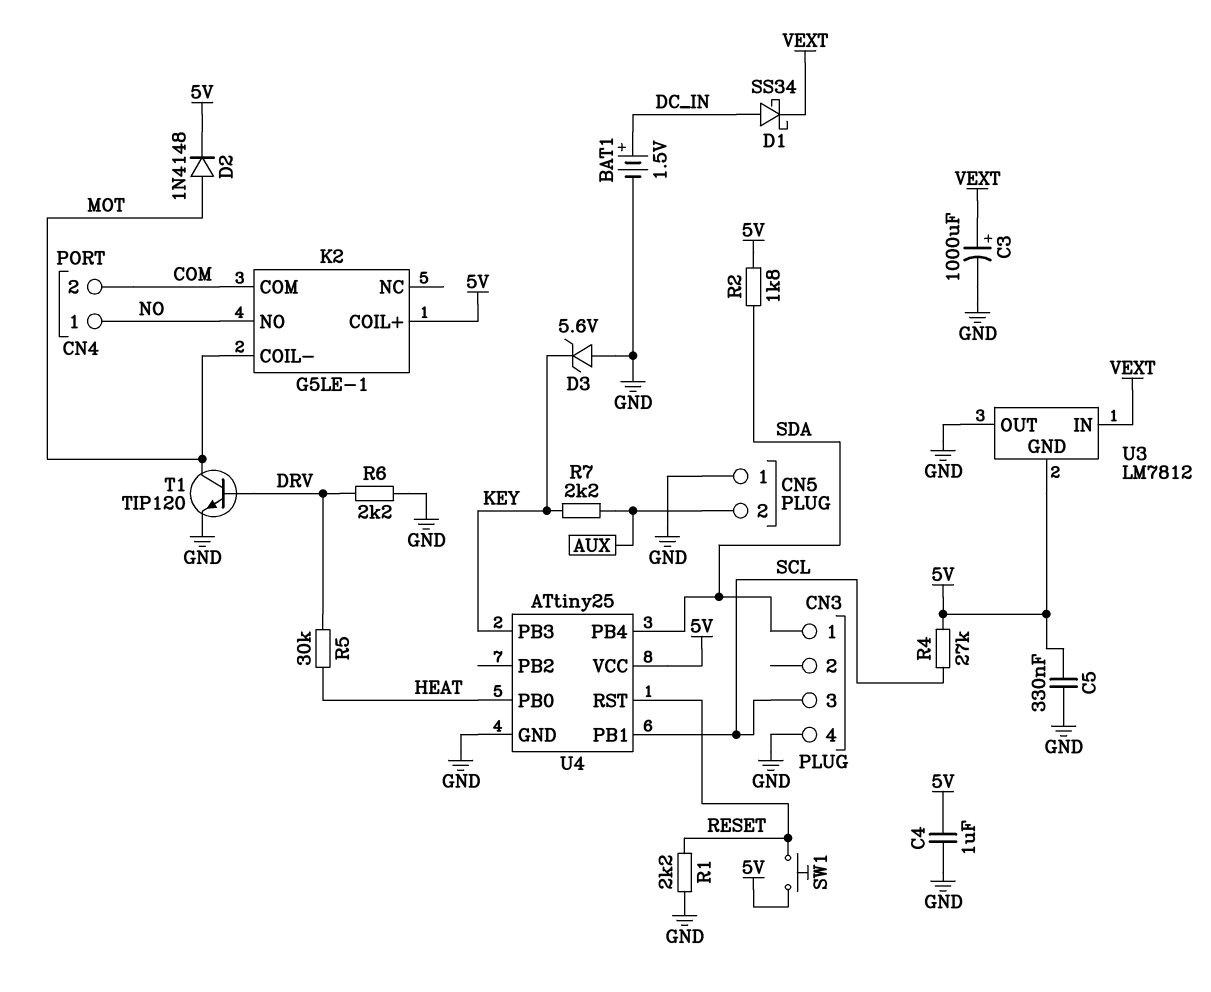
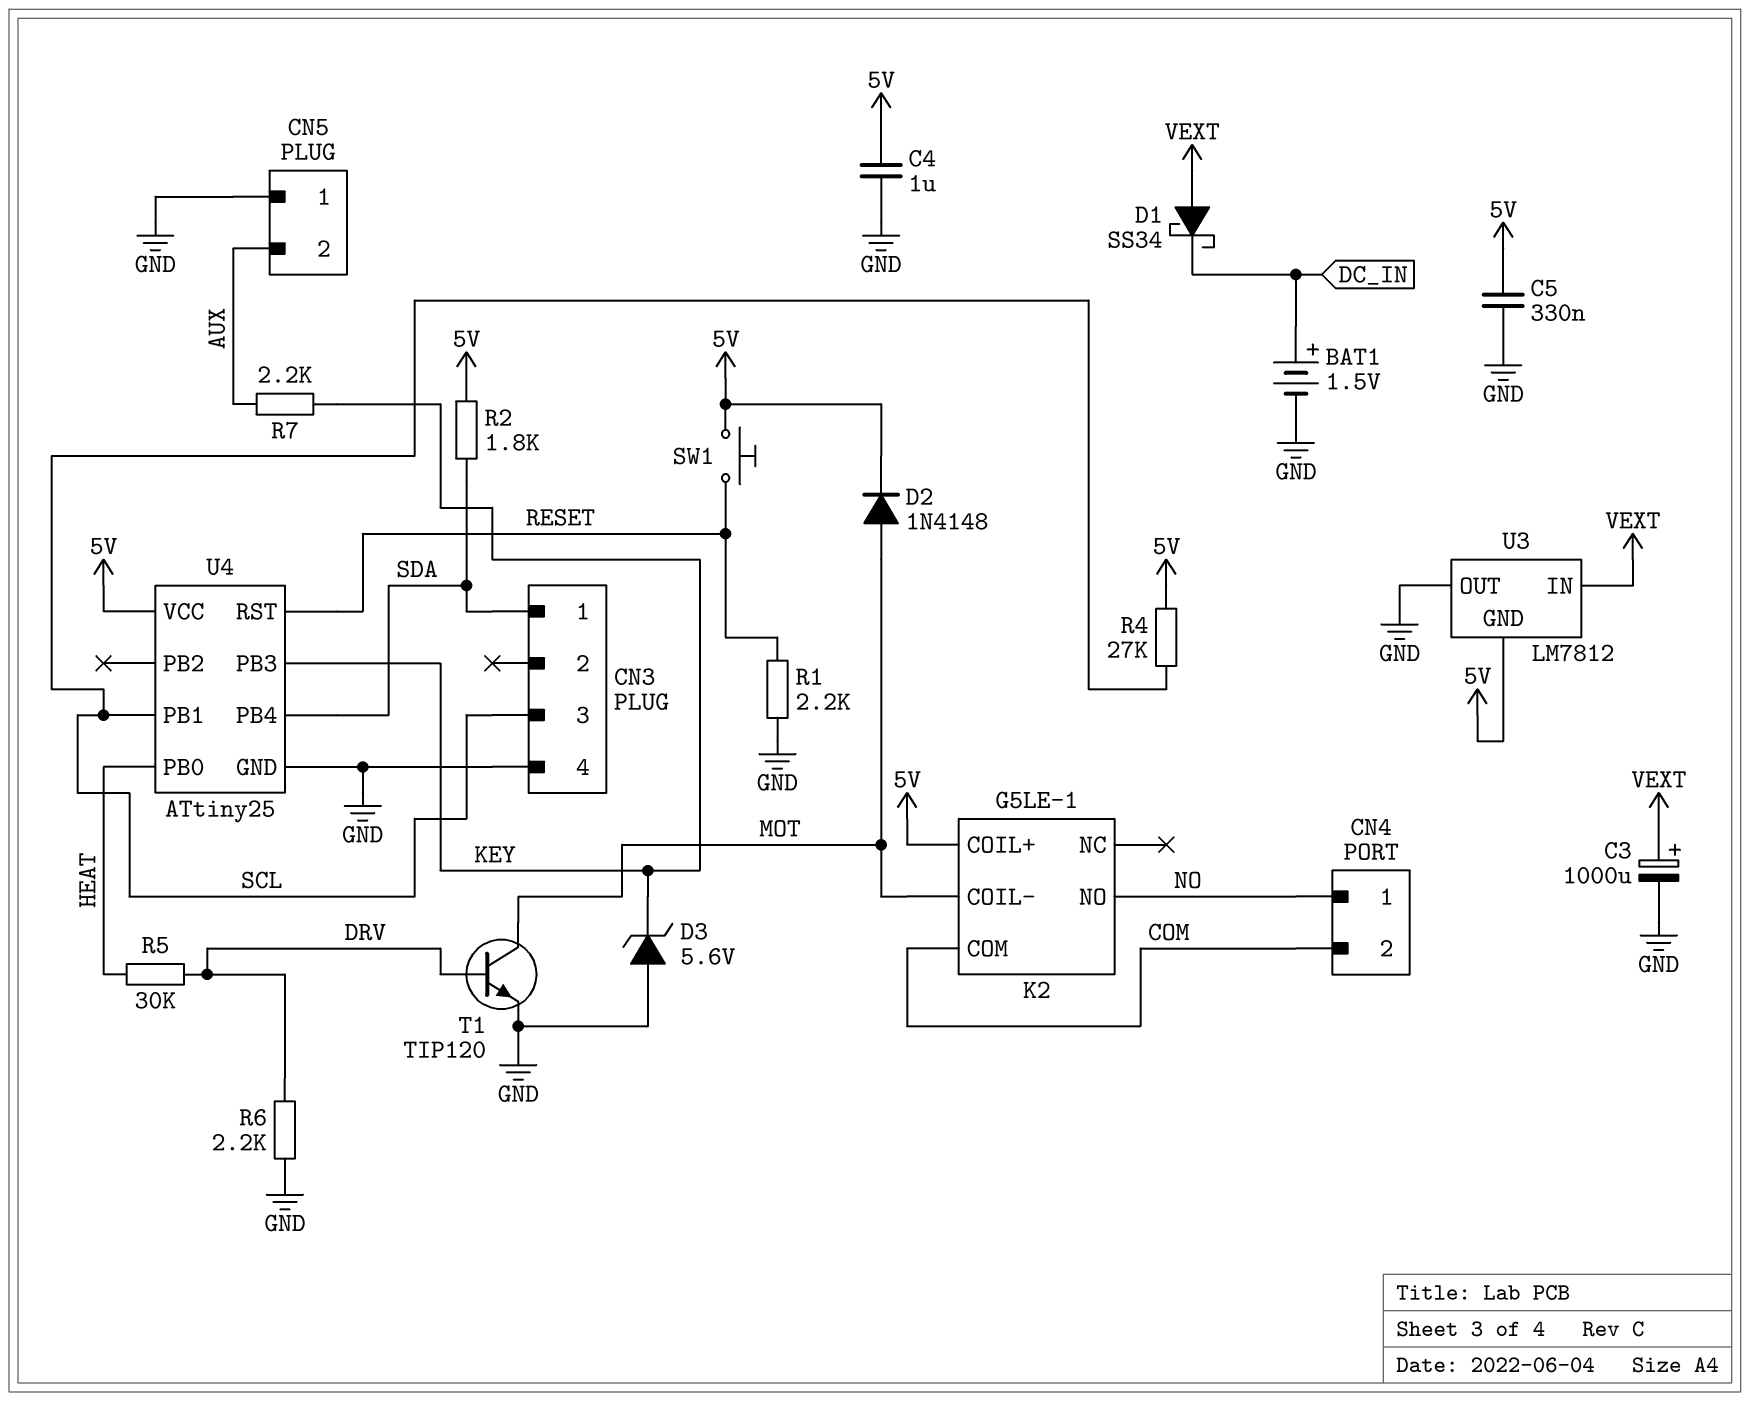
D1: schottky SS34 (A DC_IN, K VEXT) -> schottky SS34 (A VEXT, K DC_IN)

